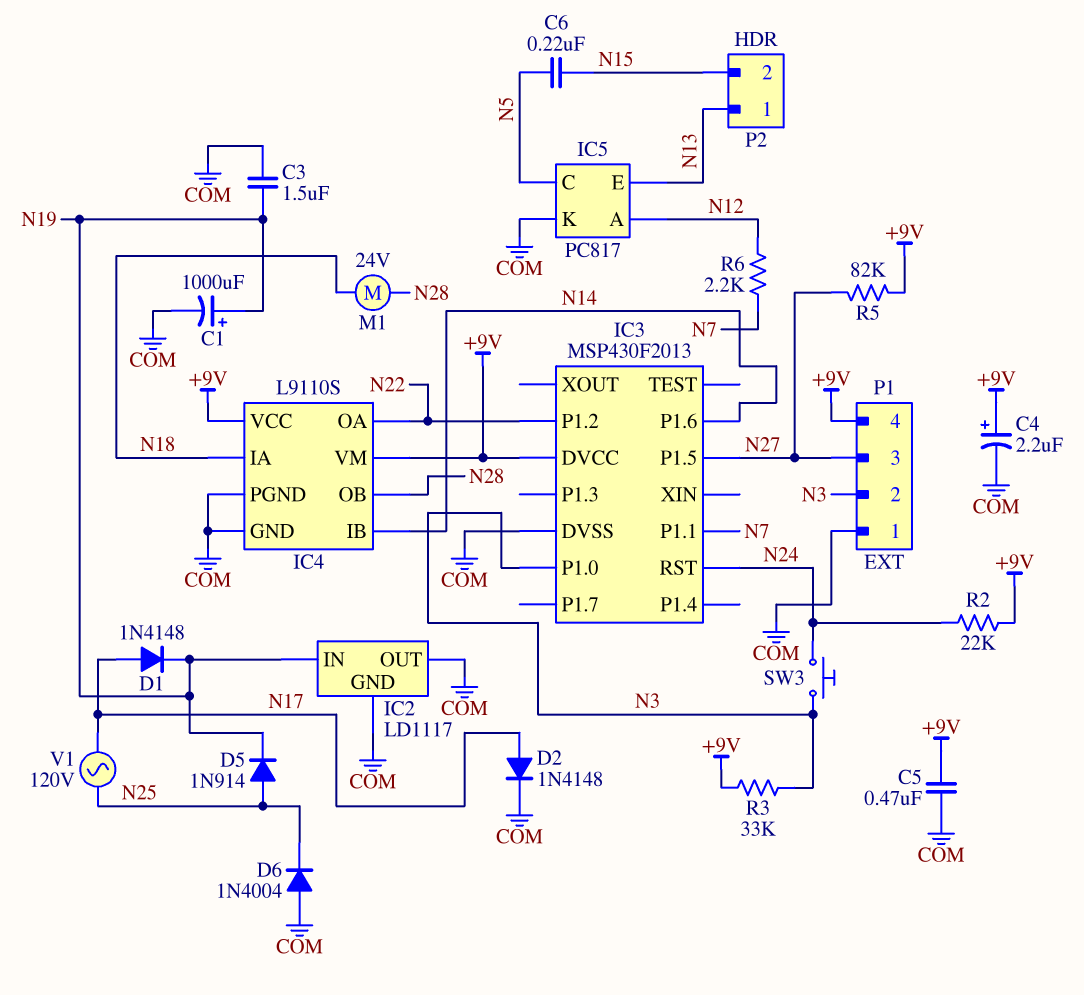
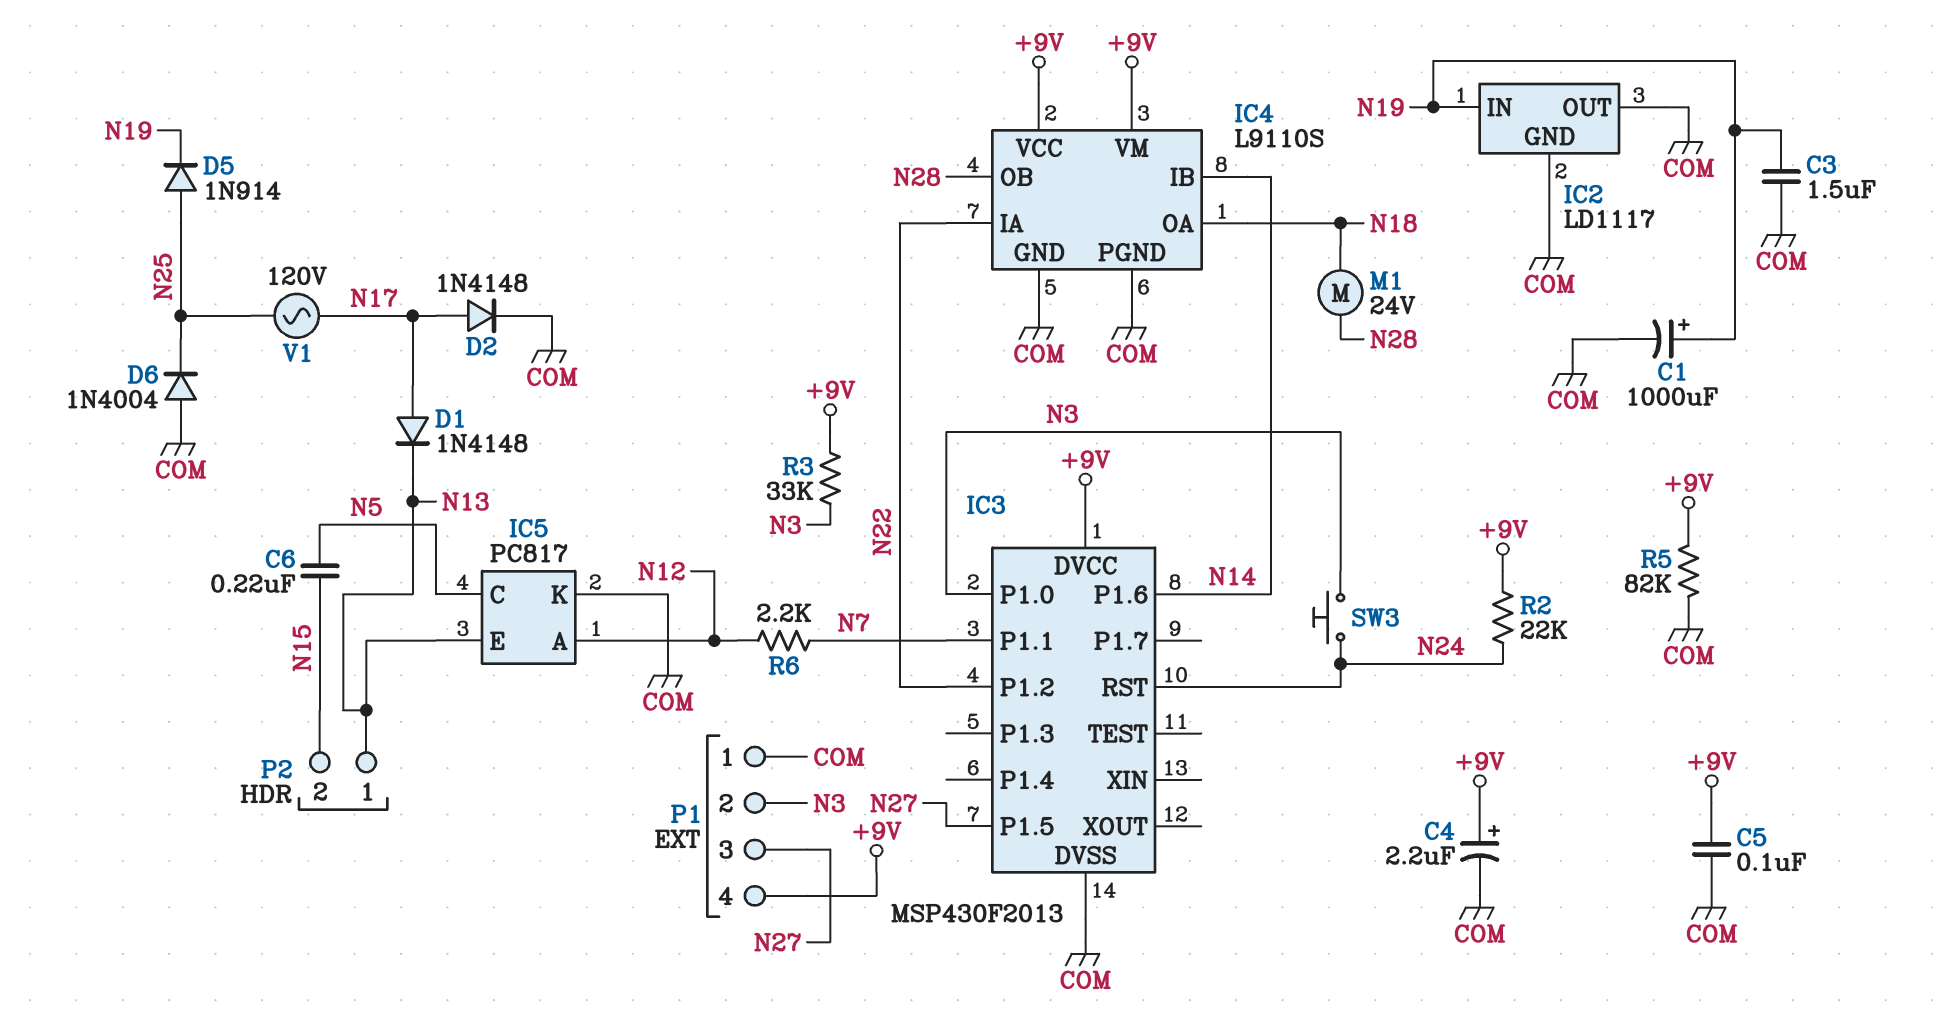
C5: 470nF (+9V, COM) -> 100nF (+9V, COM)
D1: diode 1N4148 (A N17, K N19) -> diode 1N4148 (A N17, K N13)
IC4 pin IA: N18 -> N22
IC4 pin OA: N22 -> N18
R5: 82k (+9V, N27) -> 82k (+9V, COM)

